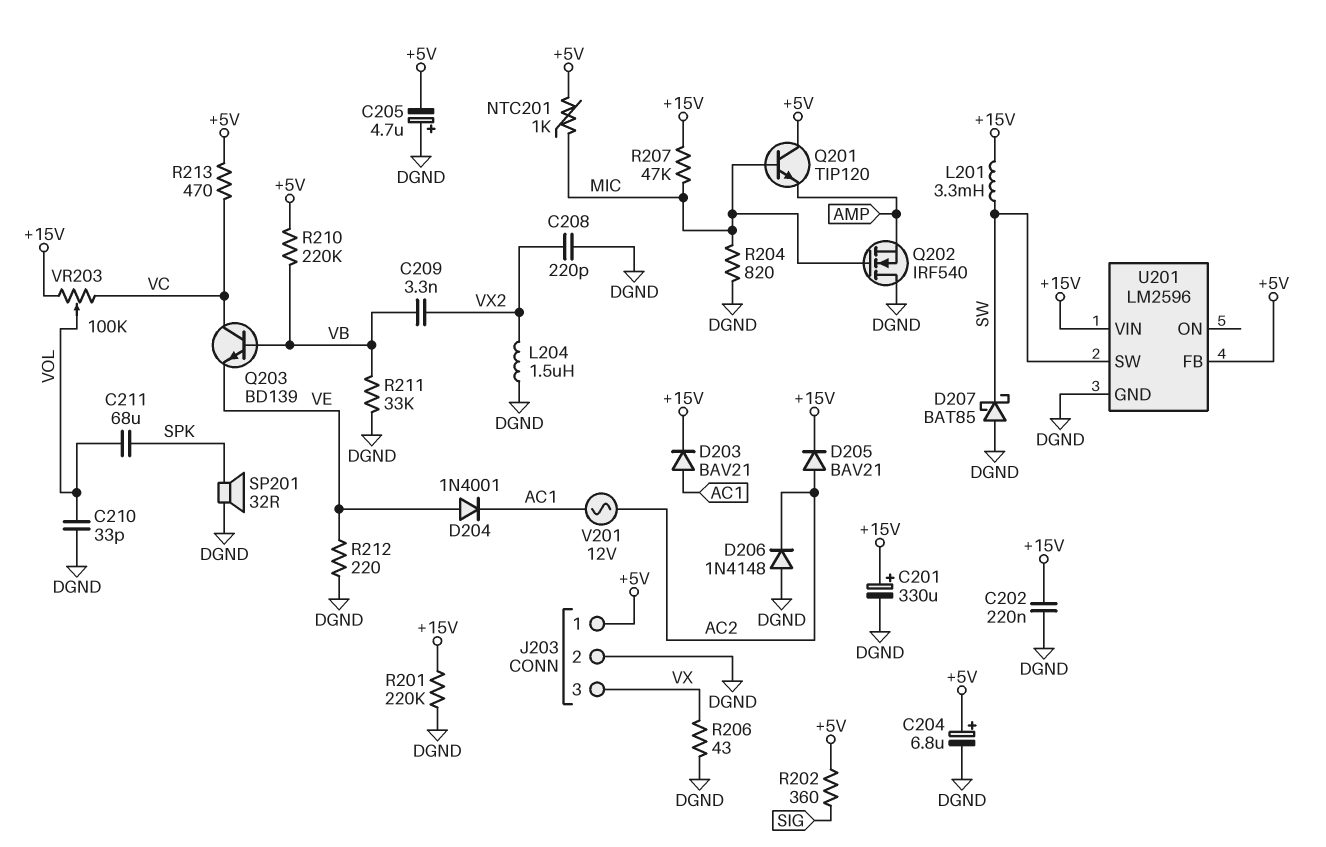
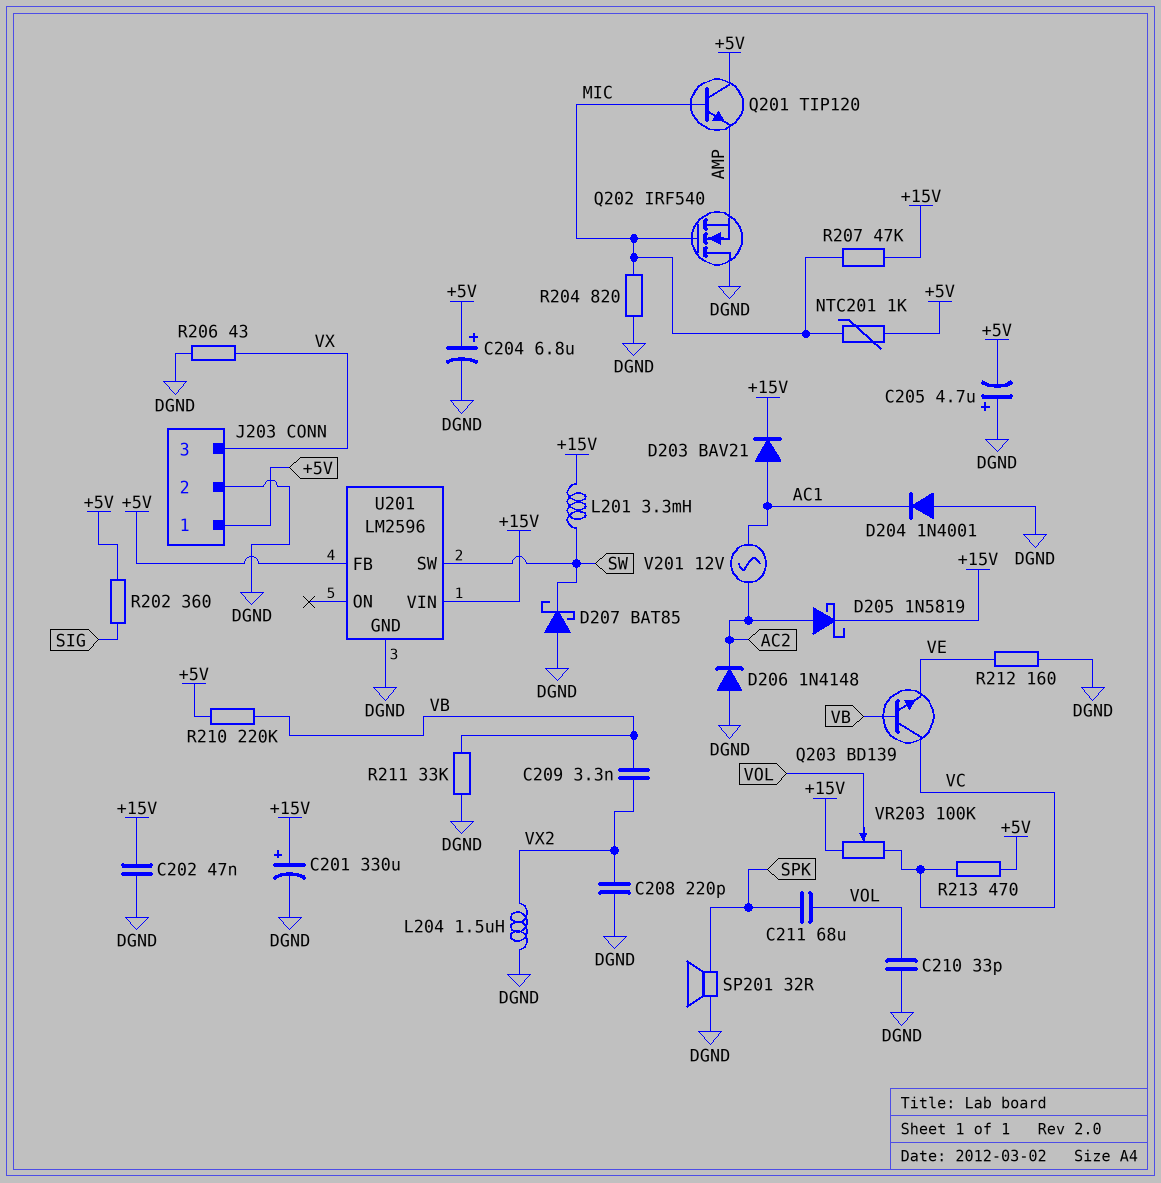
C202: 220nF (+15V, DGND) -> 47nF (+15V, DGND)
D204: diode 1N4001 (A VE, K AC1) -> diode 1N4001 (A DGND, K AC1)
D205: diode BAV21 (A AC2, K +15V) -> schottky 1N5819 (A AC2, K +15V)
R201: 220k (+15V, DGND) -> none
R212: 220 (DGND, VE) -> 160 (DGND, VE)

